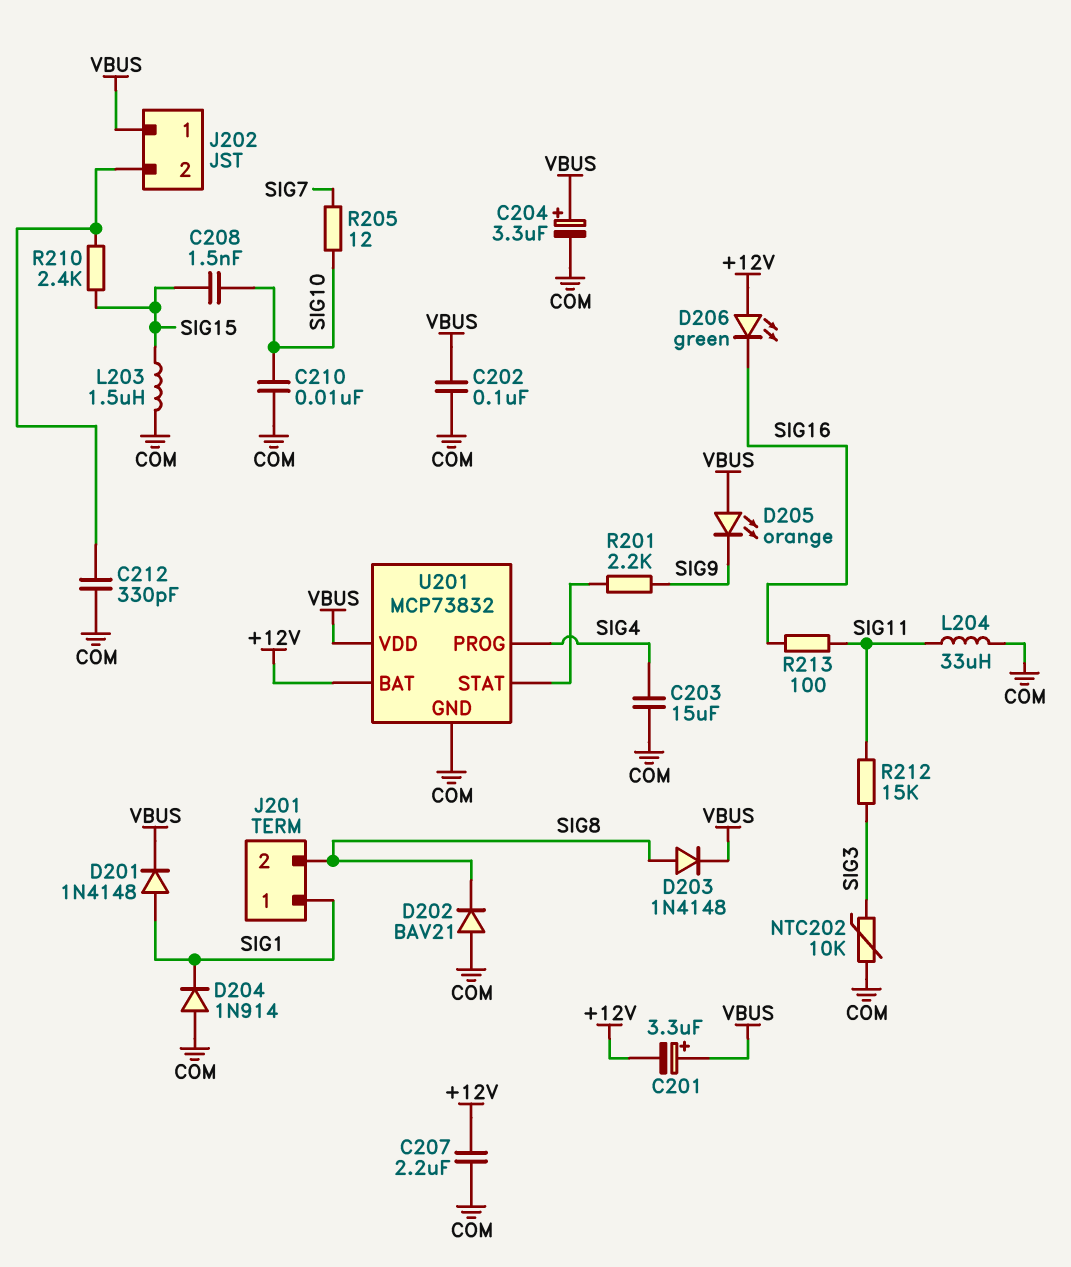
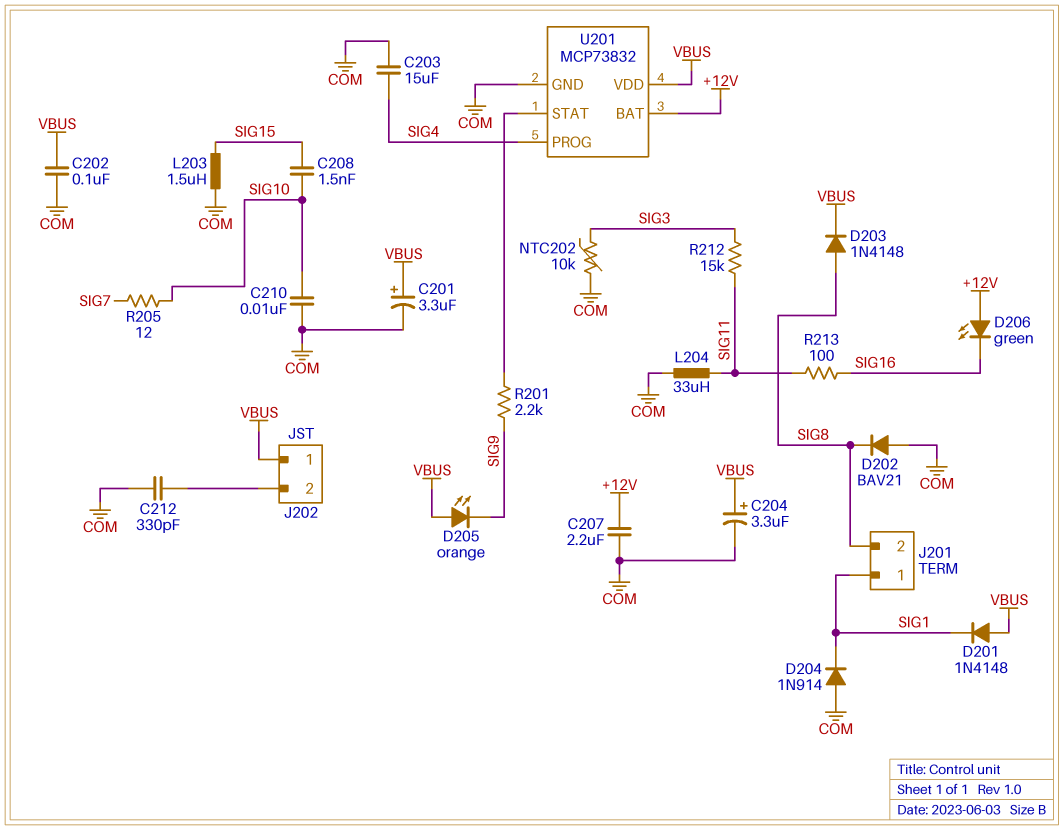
C201: 3.3uF (plus VBUS, minus +12V) -> 3.3uF (plus VBUS, minus COM)
D201: diode 1N4148 (A SIG1, K VBUS) -> diode 1N4148 (A VBUS, K SIG1)
R210: 2.4k (J202/2, SIG15) -> none

